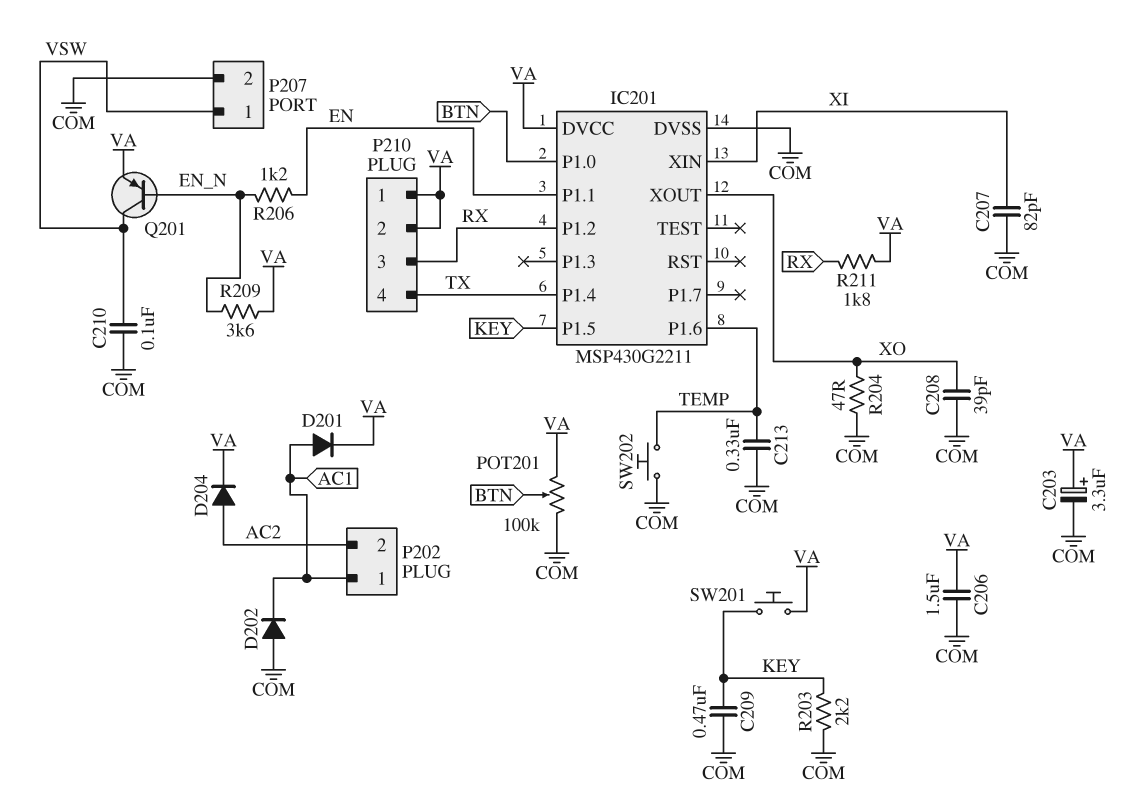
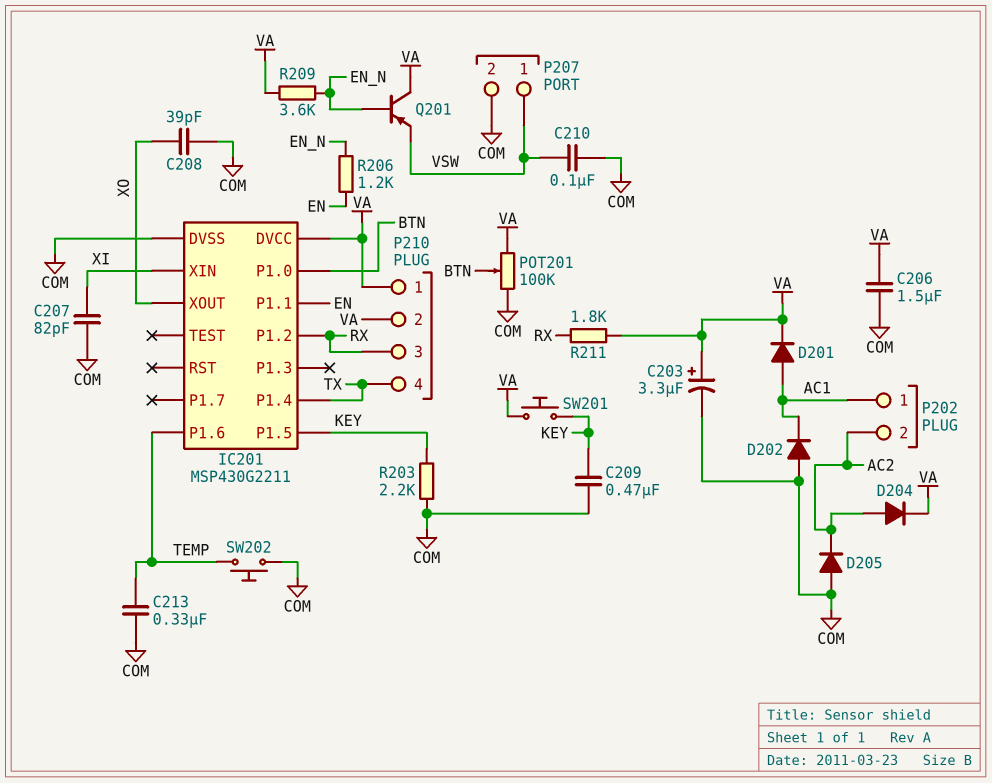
D205: none -> diode (A COM, K AC2)
Q201: PNP (B EN_N, C VSW, E VA) -> PNP (B EN_N, C VA, E VSW)
R204: 47 (COM, XO) -> none

